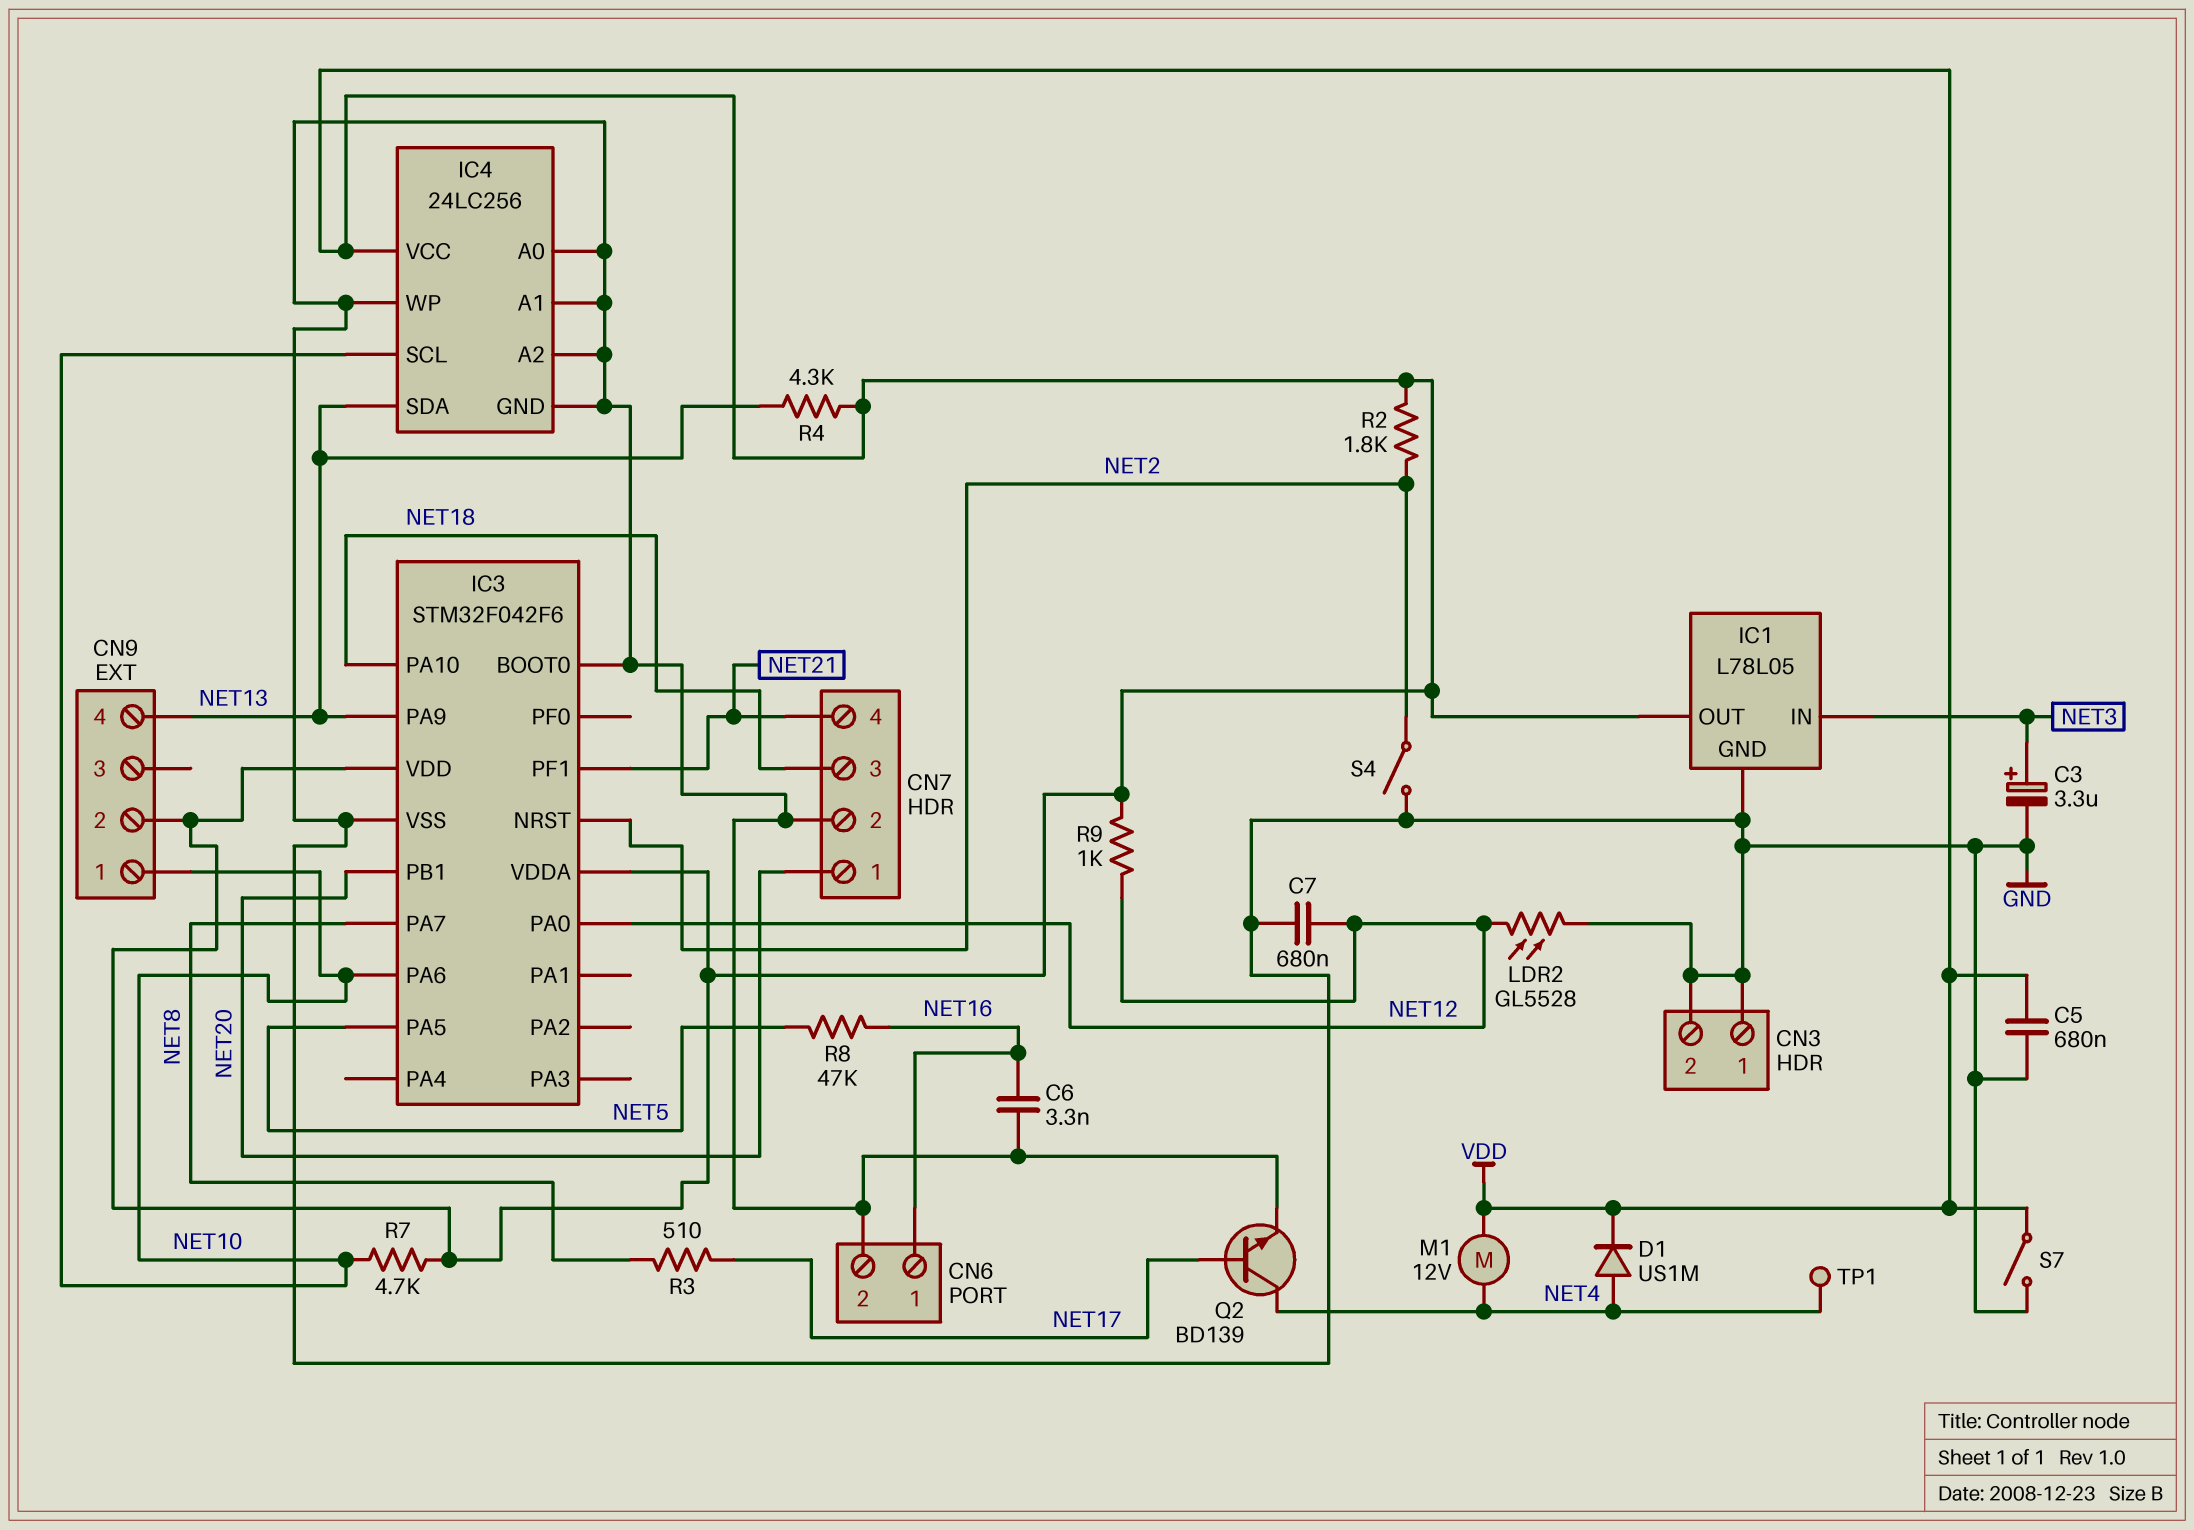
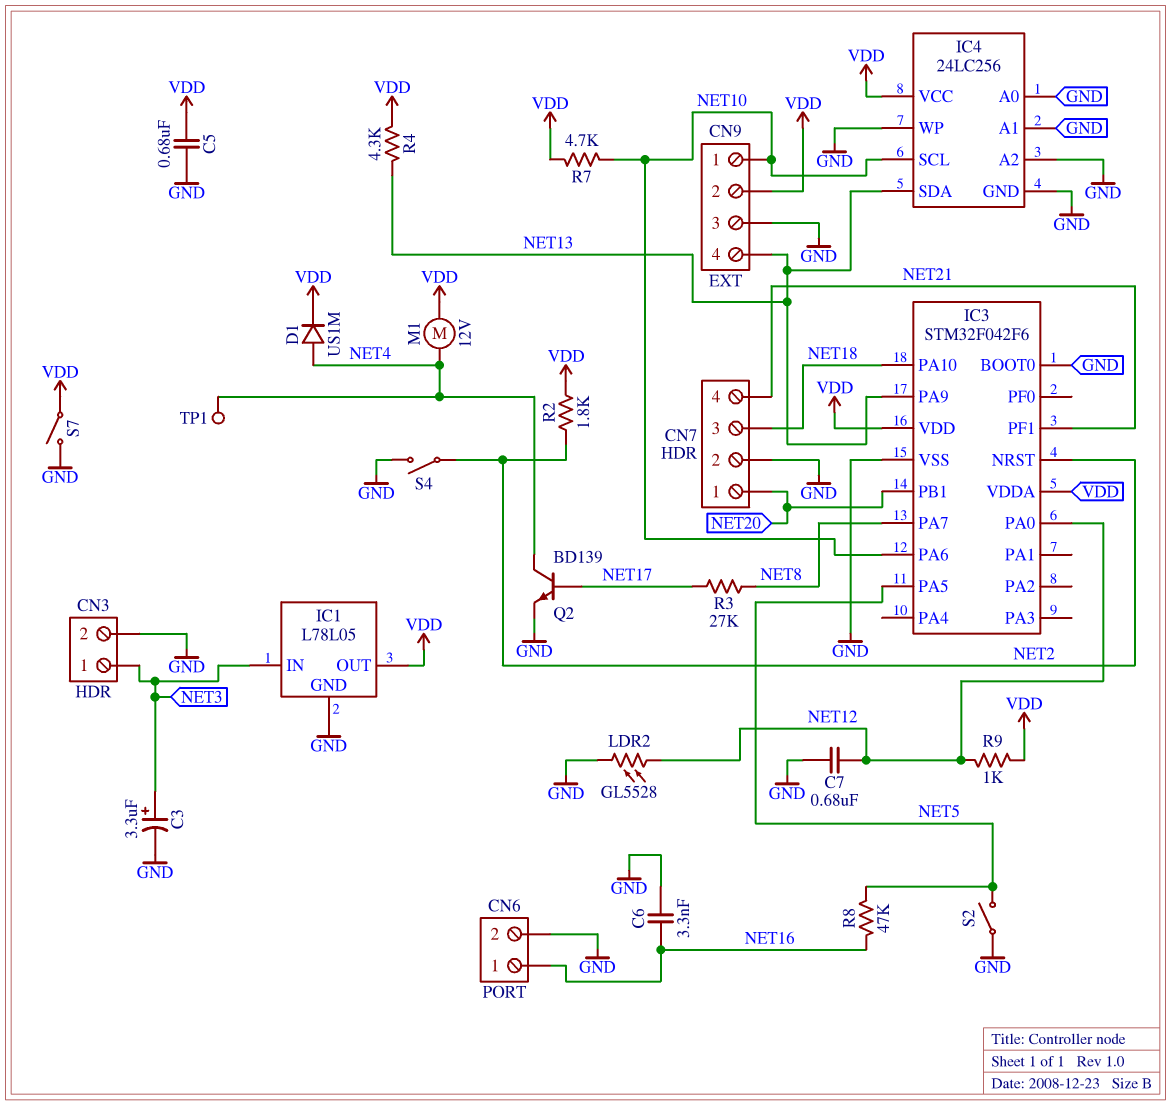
CN3 pin 1: GND -> NET3
CN9 pin 3: none -> GND
R3: 510 (NET8, NET17) -> 27k (NET8, NET17)
S2: none -> switch (GND, NET5)

